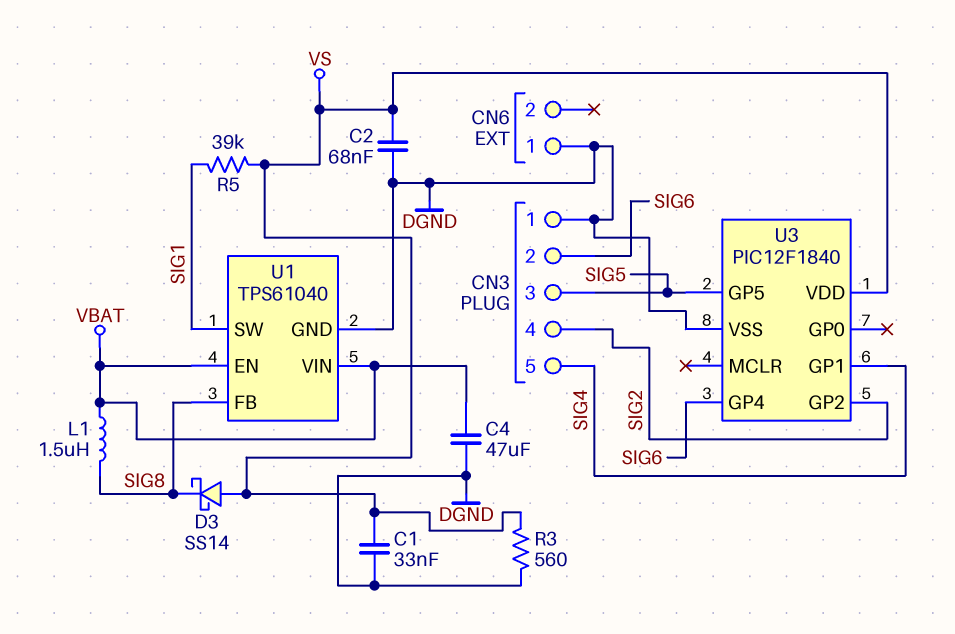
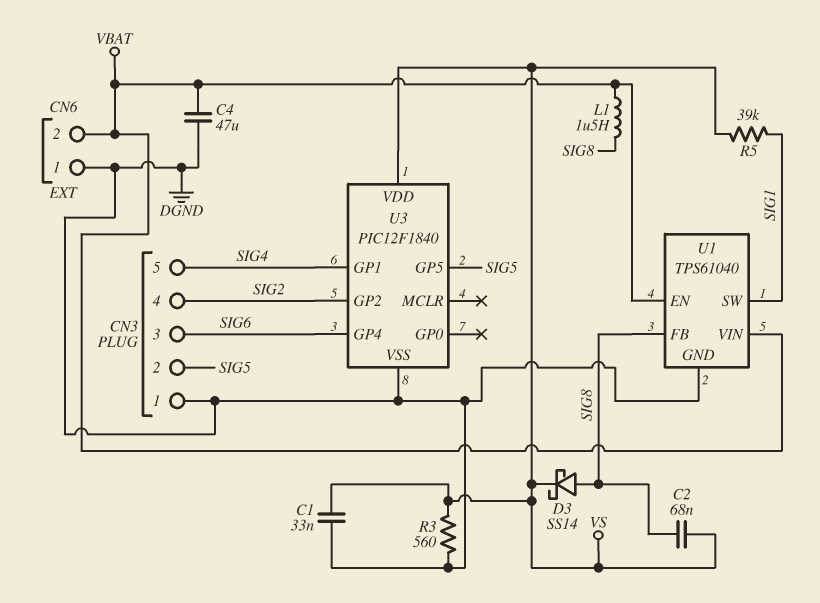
C2: 68nF (DGND, VS) -> 68nF (SIG8, VS)
CN3 pin 2: SIG6 -> SIG5
CN3 pin 3: SIG5 -> SIG6
CN6 pin 2: none -> VBAT
D3: schottky SS14 (A VS, K SIG8) -> schottky SS14 (A SIG8, K VS)

